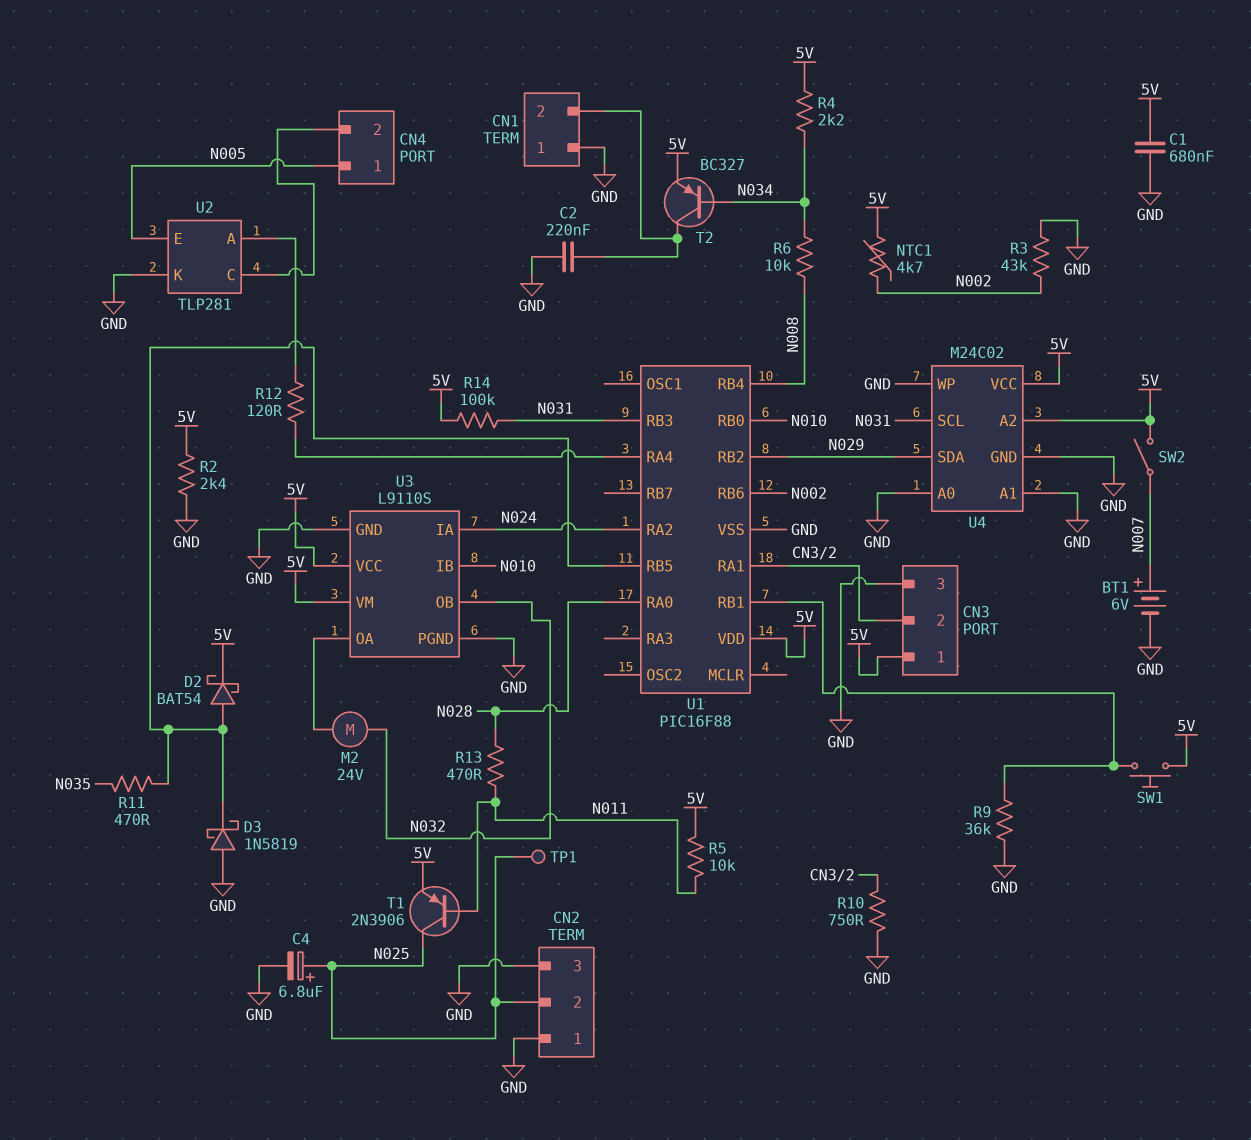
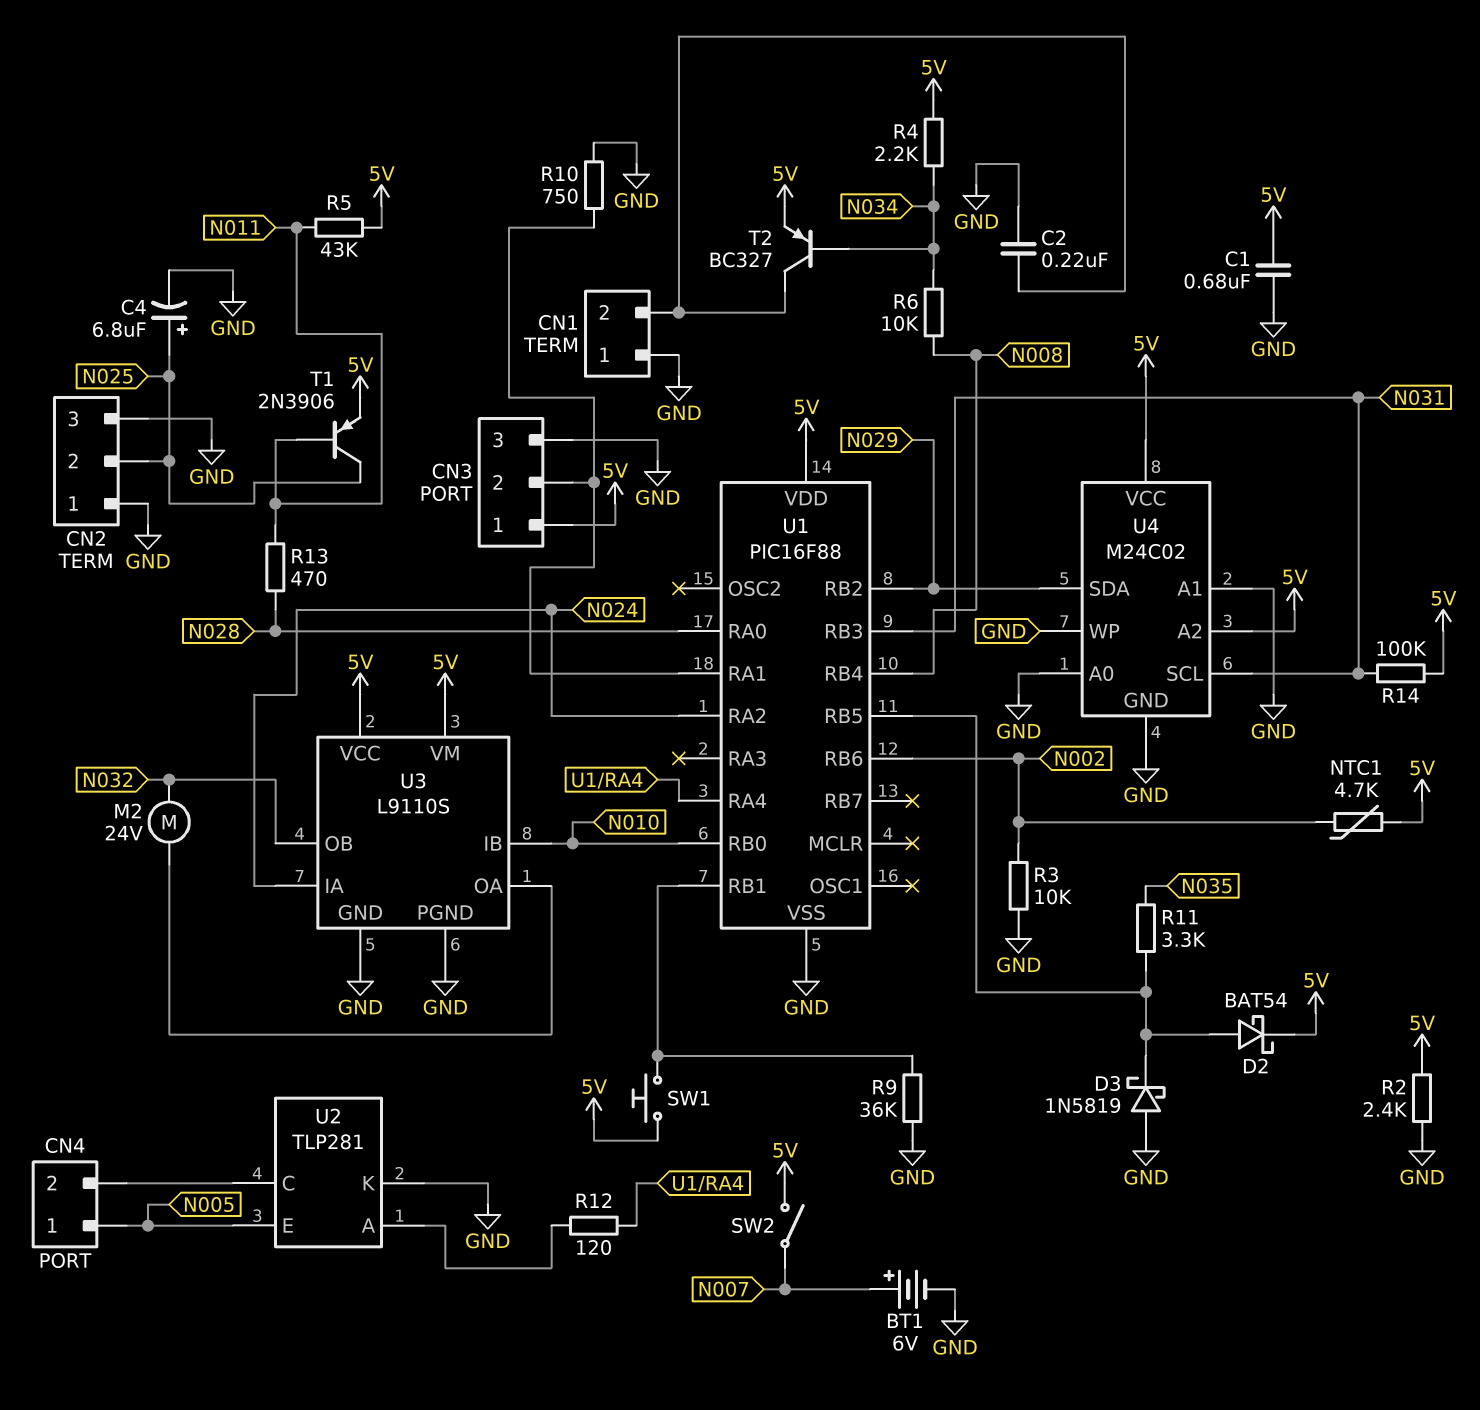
R3: 43k (GND, N002) -> 10k (GND, N002)
R5: 10k (5V, N011) -> 43k (5V, N011)
R11: 470 (N035, U1/RB5) -> 3.3k (N035, U1/RB5)
TP1: test point (N025) -> none

